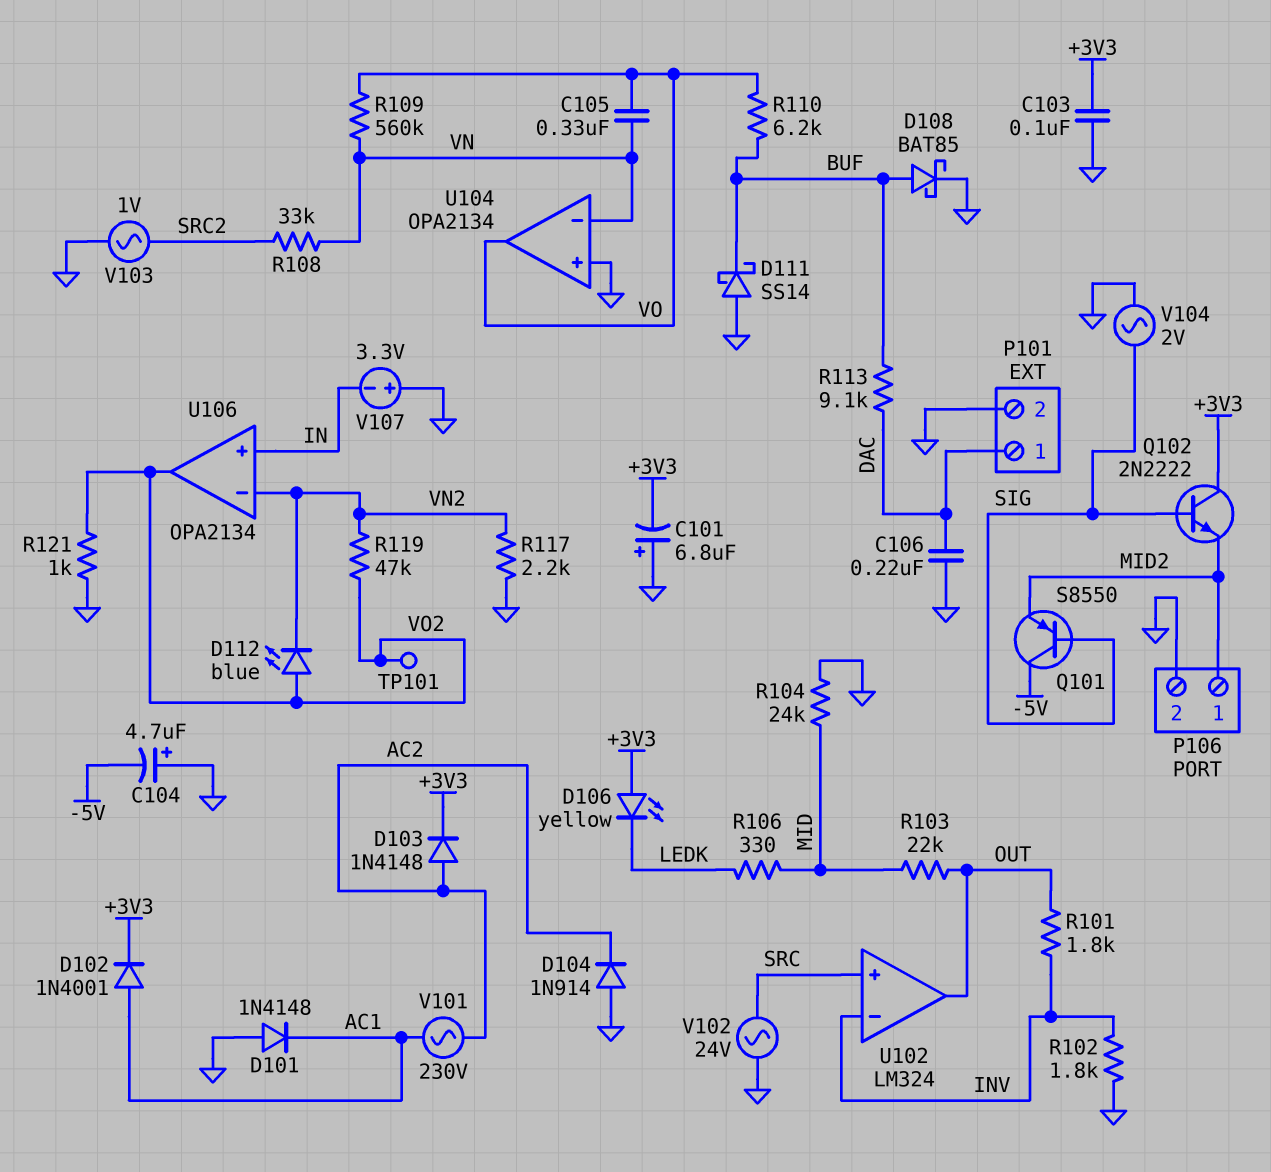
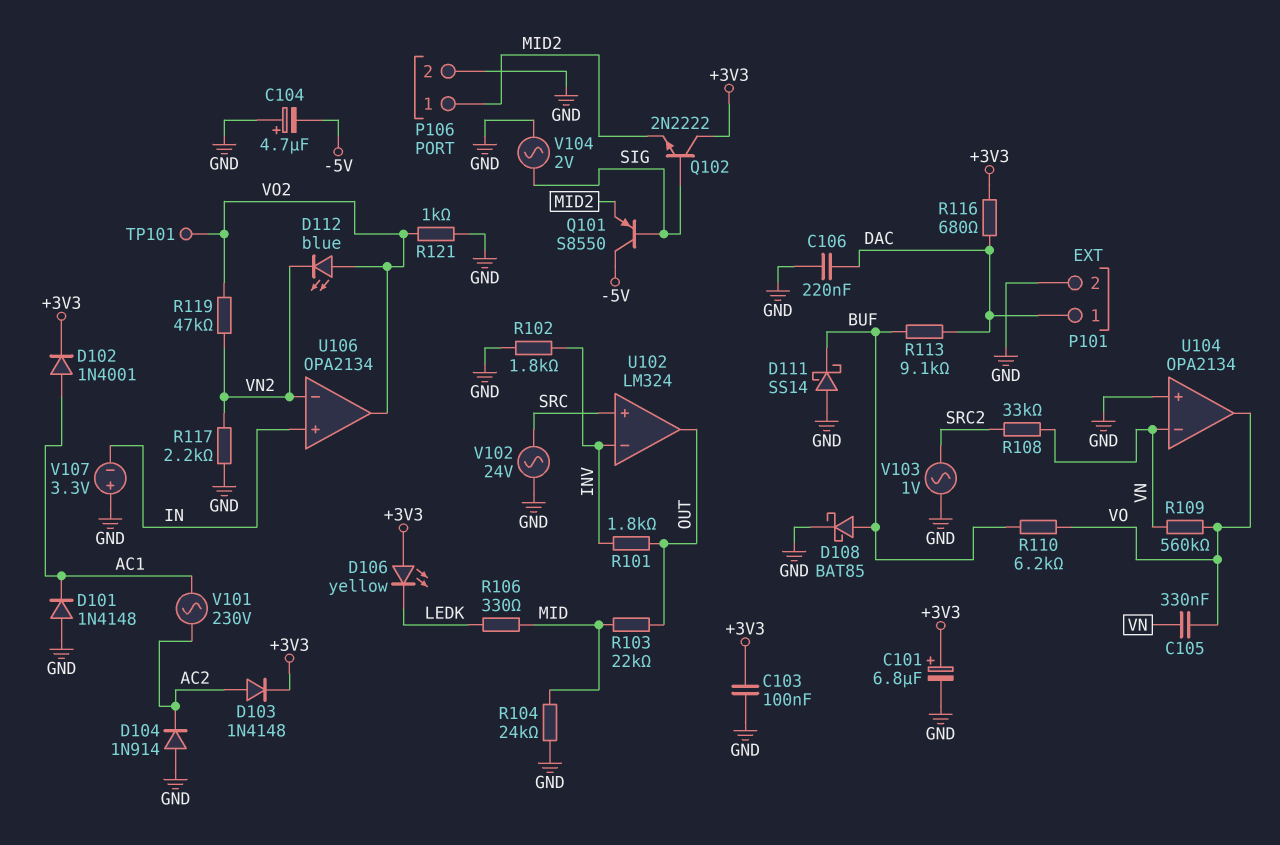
C101: 6.8uF (plus GND, minus +3V3) -> 6.8uF (plus +3V3, minus GND)
R116: none -> 680 (+3V3, DAC)

